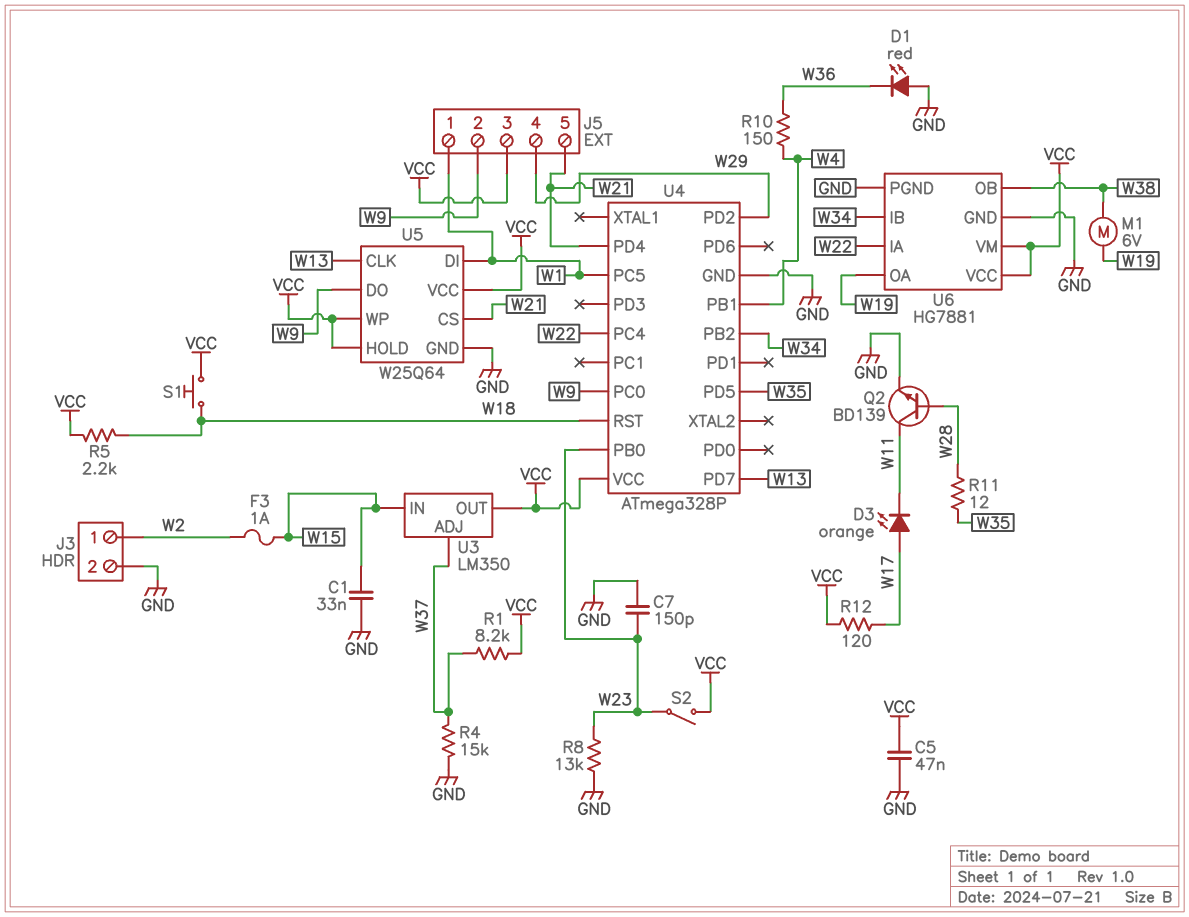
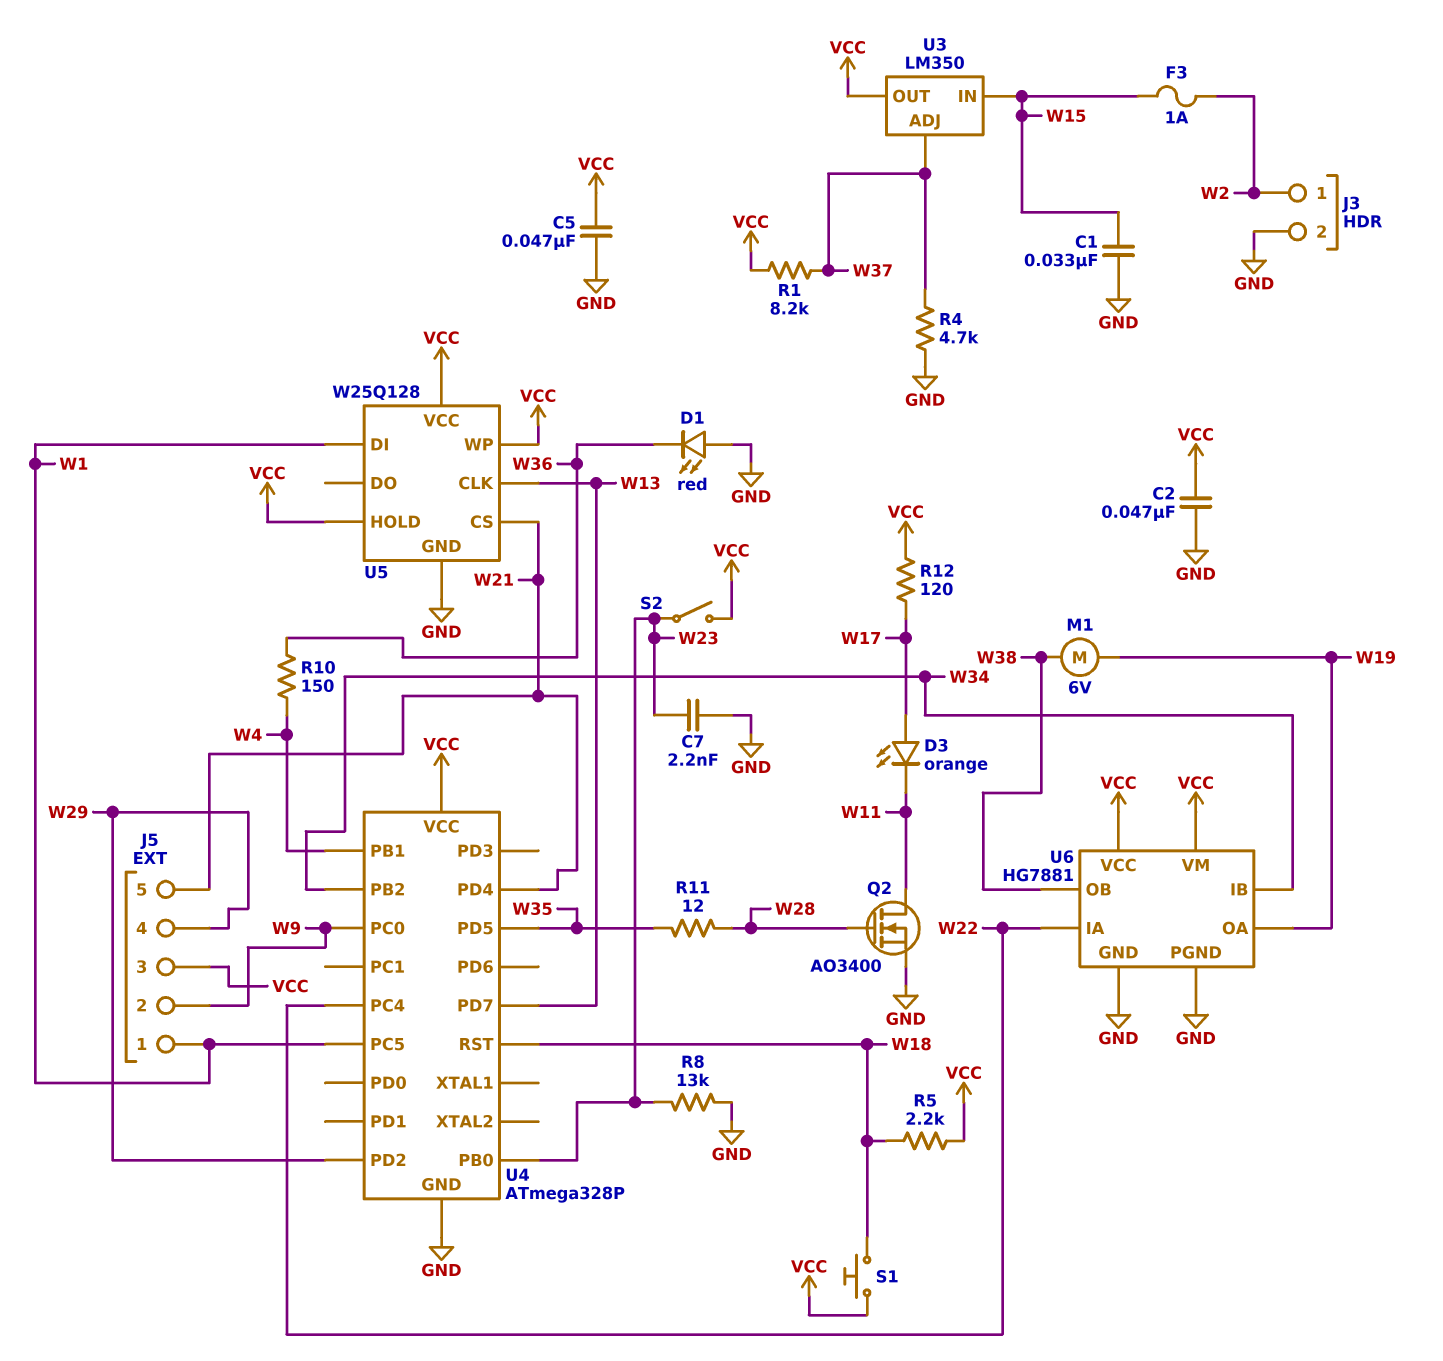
C2: none -> 47nF (GND, VCC)
C7: 150pF (GND, W23) -> 2.2nF (GND, W23)
Q2: NPN BD139 (B W28, C W11, E GND) -> NMOS AO3400 (G W28, D W11, S GND)
R4: 15k (GND, W37) -> 4.7k (GND, W37)
U5: W25Q64 -> W25Q128
U5 pin DO: W9 -> none

